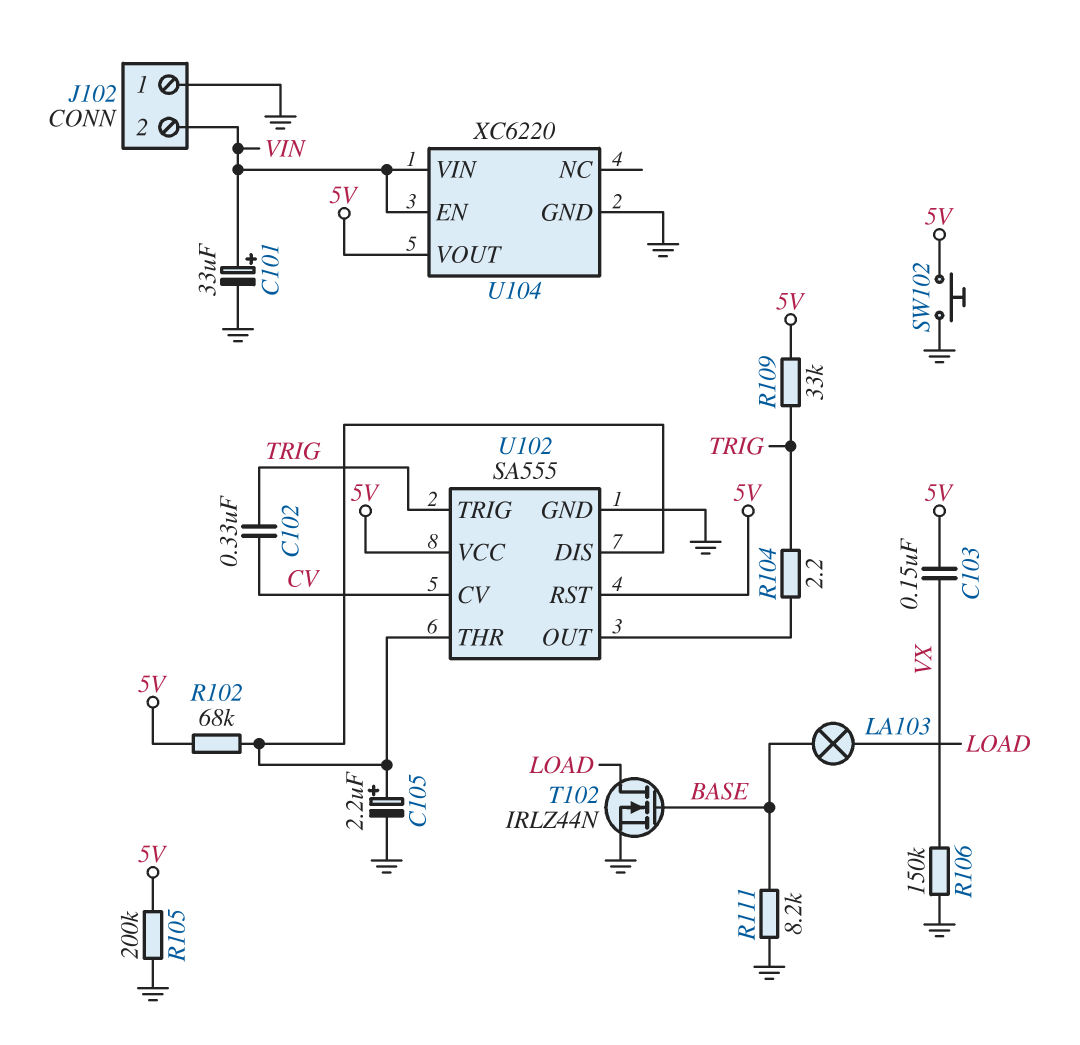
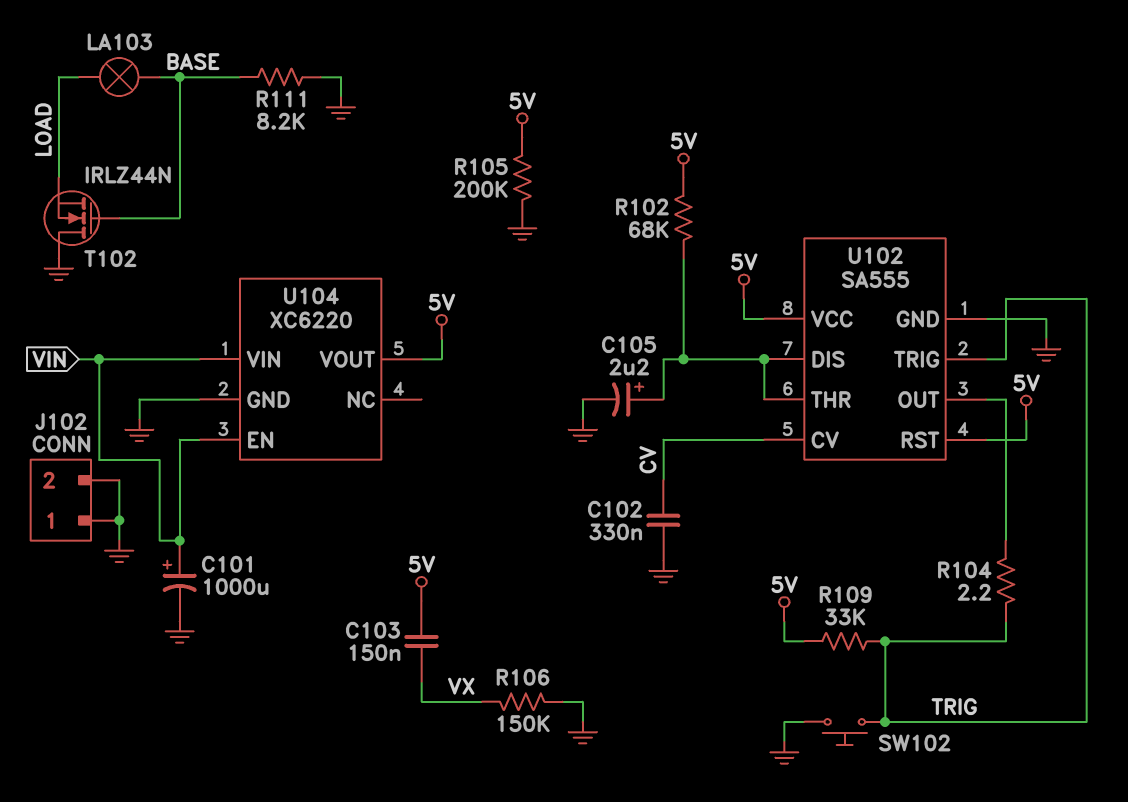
C101: 33uF (plus VIN, minus GND) -> 1000uF (plus VIN, minus GND)
C102: 330nF (CV, TRIG) -> 330nF (CV, GND)
J102 pin 2: VIN -> GND
SW102: button (5V, GND) -> button (GND, TRIG)
T102: NMOS IRLZ44N (G BASE, D LOAD, S GND) -> NMOS IRLZ44N (G BASE, D GND, S LOAD)

